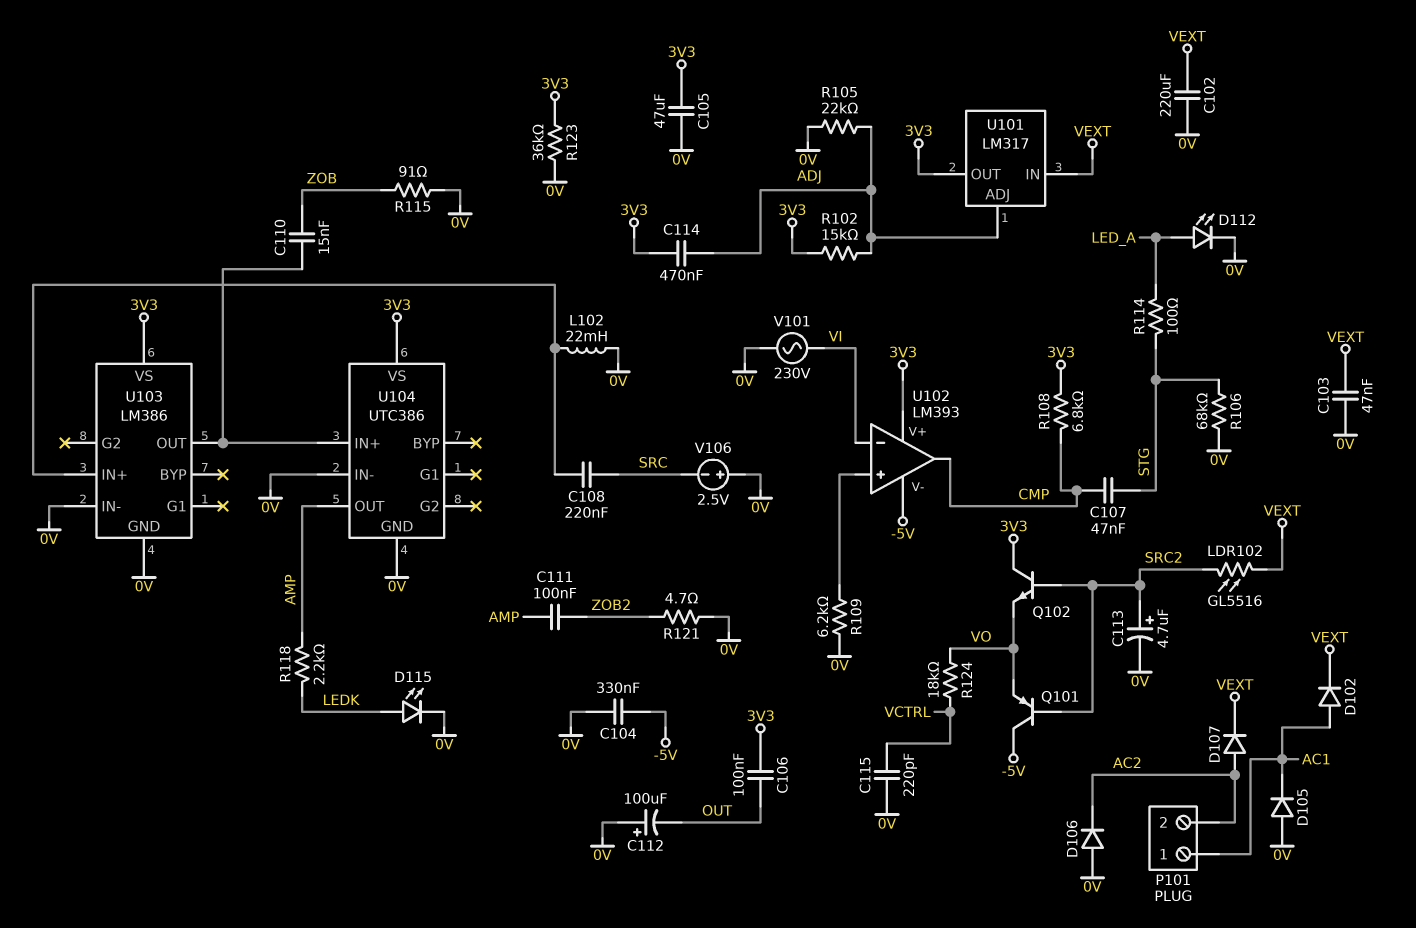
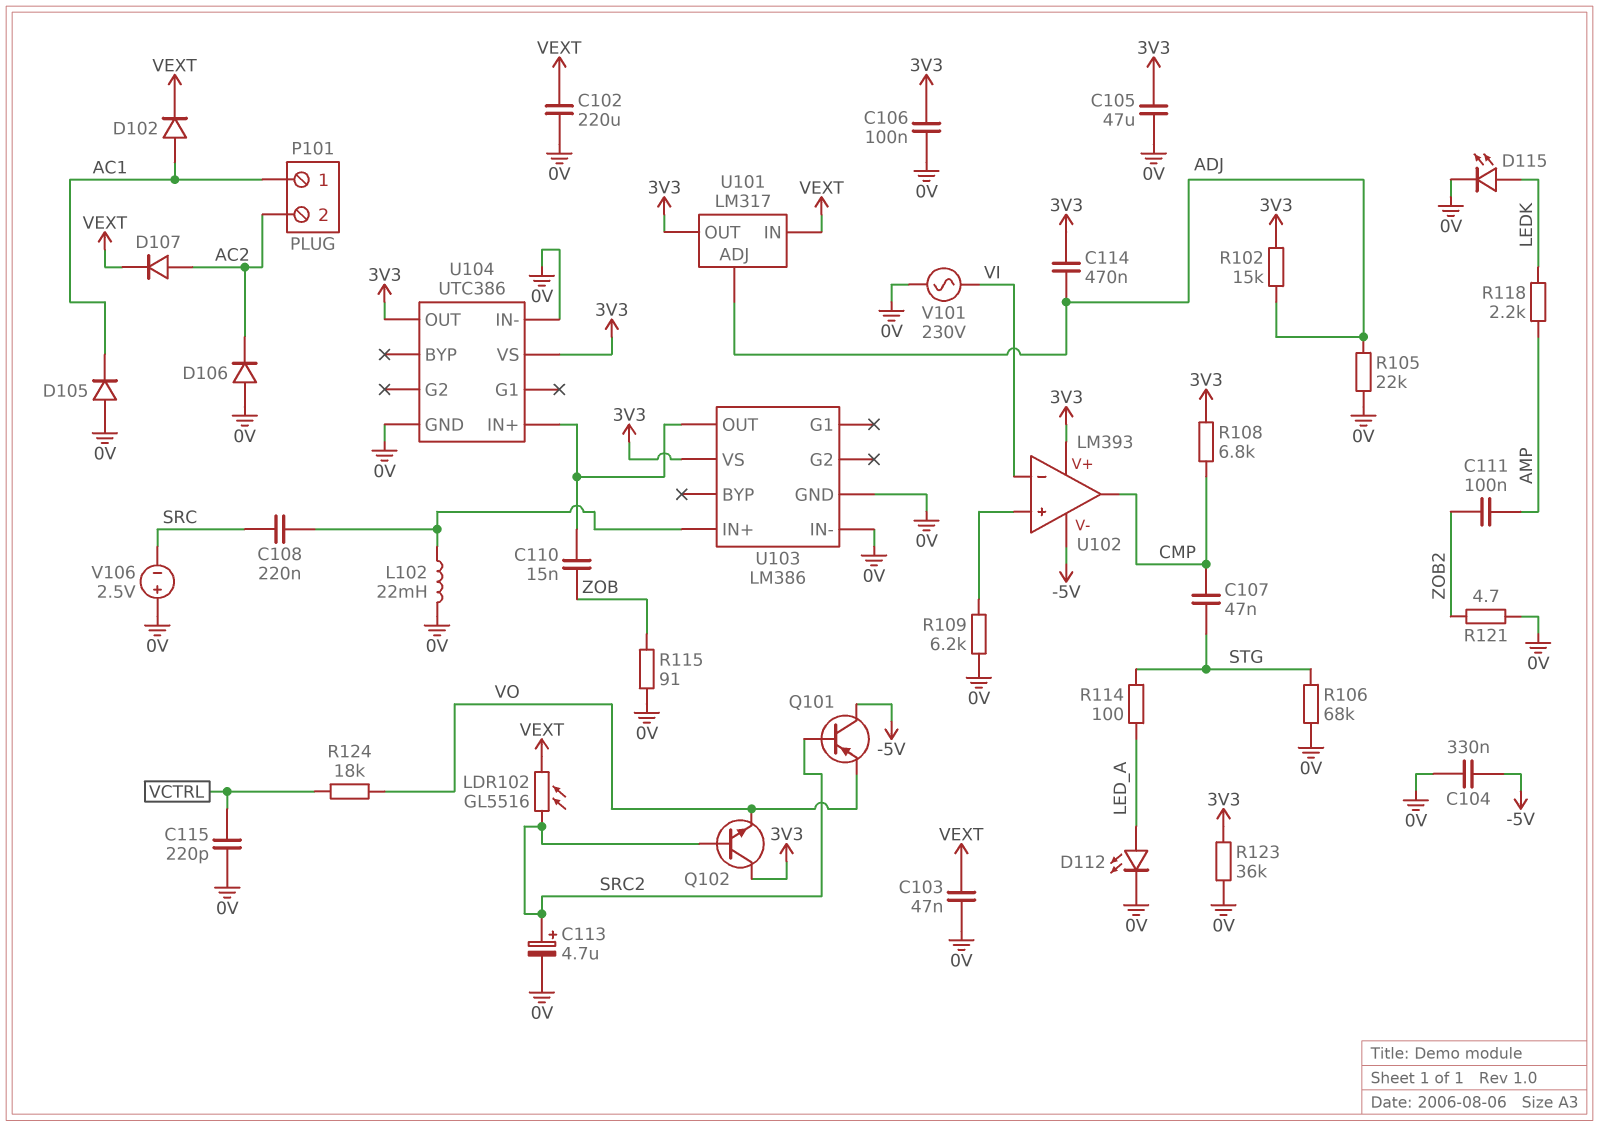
C106: 100nF (3V3, OUT) -> 100nF (0V, 3V3)
C112: 100uF (plus 0V, minus OUT) -> none
U104 pin OUT: AMP -> 3V3

